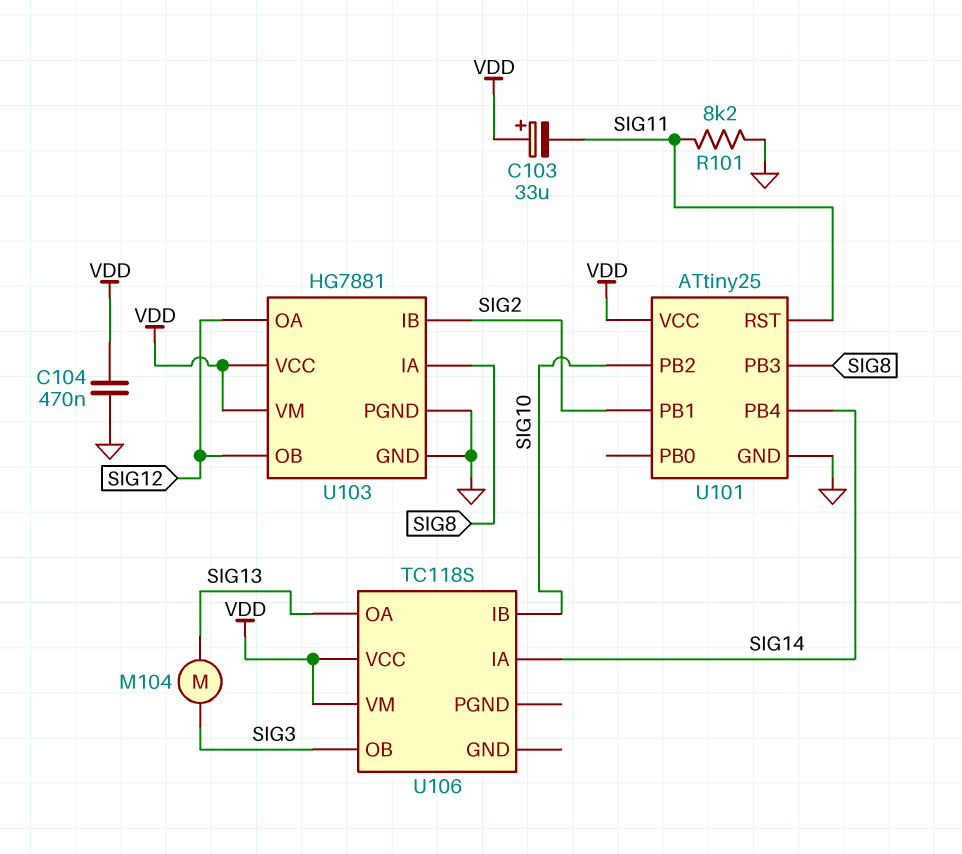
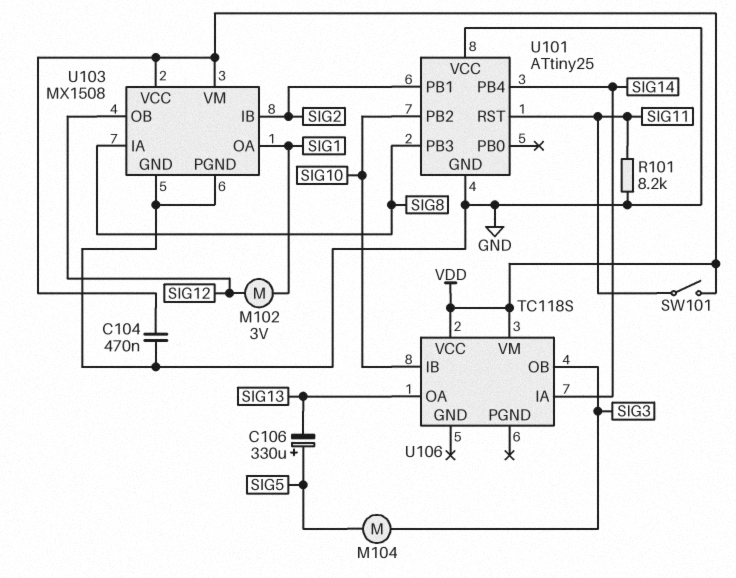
C103: 33uF (plus VDD, minus SIG11) -> none
C106: none -> 330uF (plus SIG5, minus SIG13)
M102: none -> motor 3V (SIG1, SIG12)
M104: motor (SIG3, SIG13) -> motor (SIG3, SIG5)
SW101: none -> switch (SIG11, VDD)
U101 pin VCC: VDD -> GND
U103: HG7881 -> MX1508
U103 pin OA: SIG12 -> SIG1

